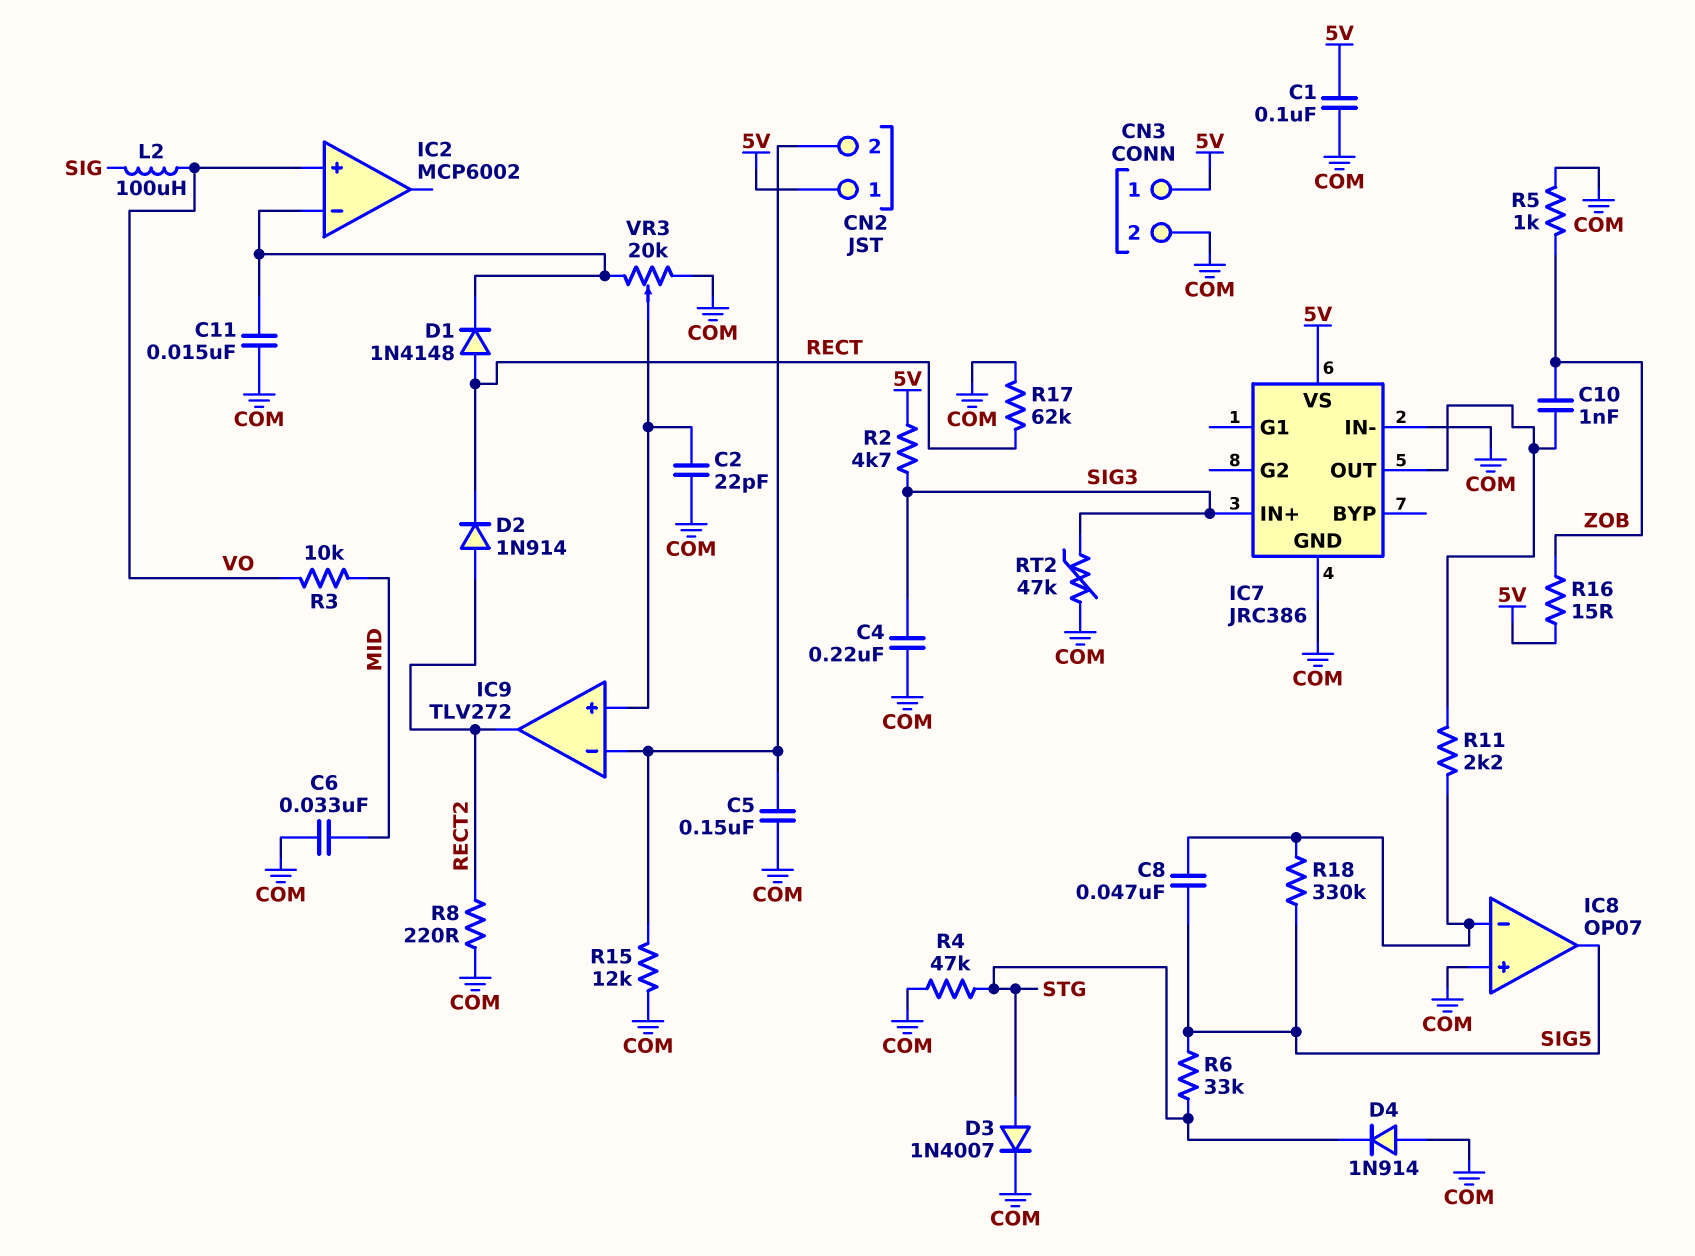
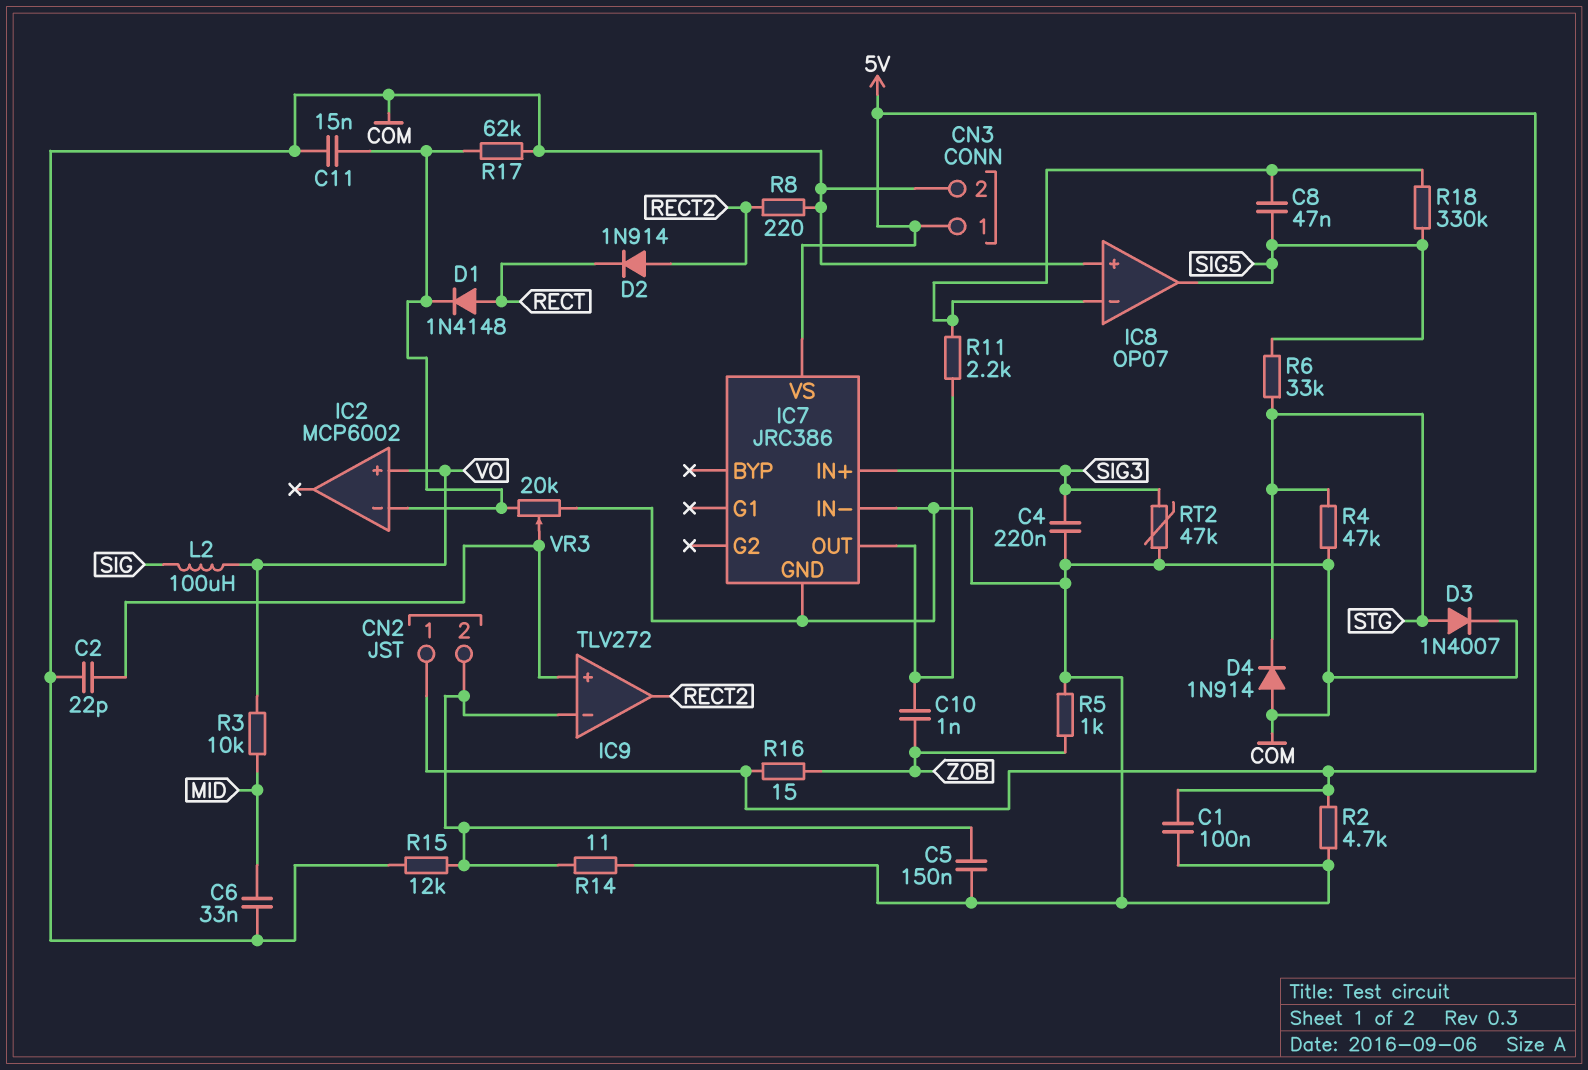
R2: 4.7k (5V, SIG3) -> 4.7k (5V, COM)
R14: none -> 11 (CN2/2, COM)
R17: 62k (COM, RECT) -> 62k (COM, IC2/in-)

